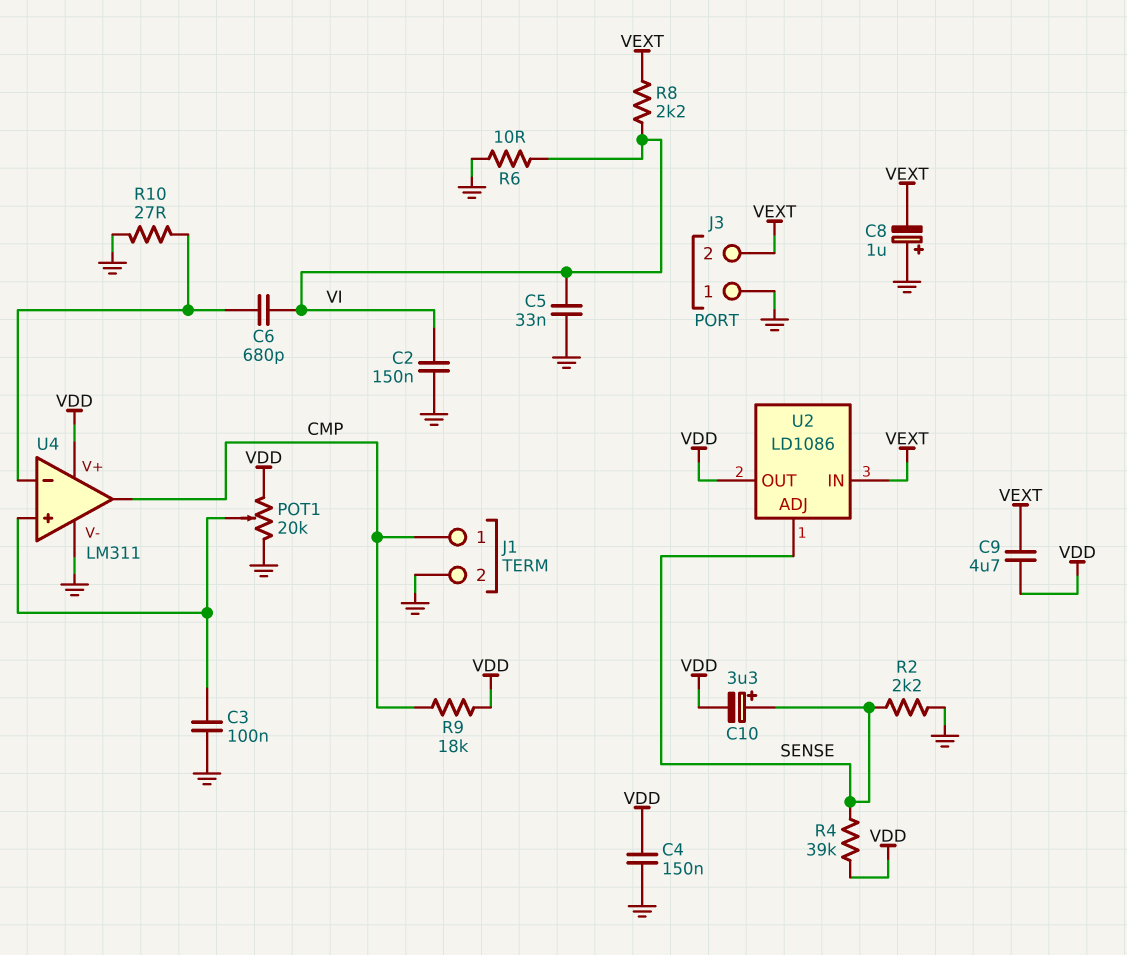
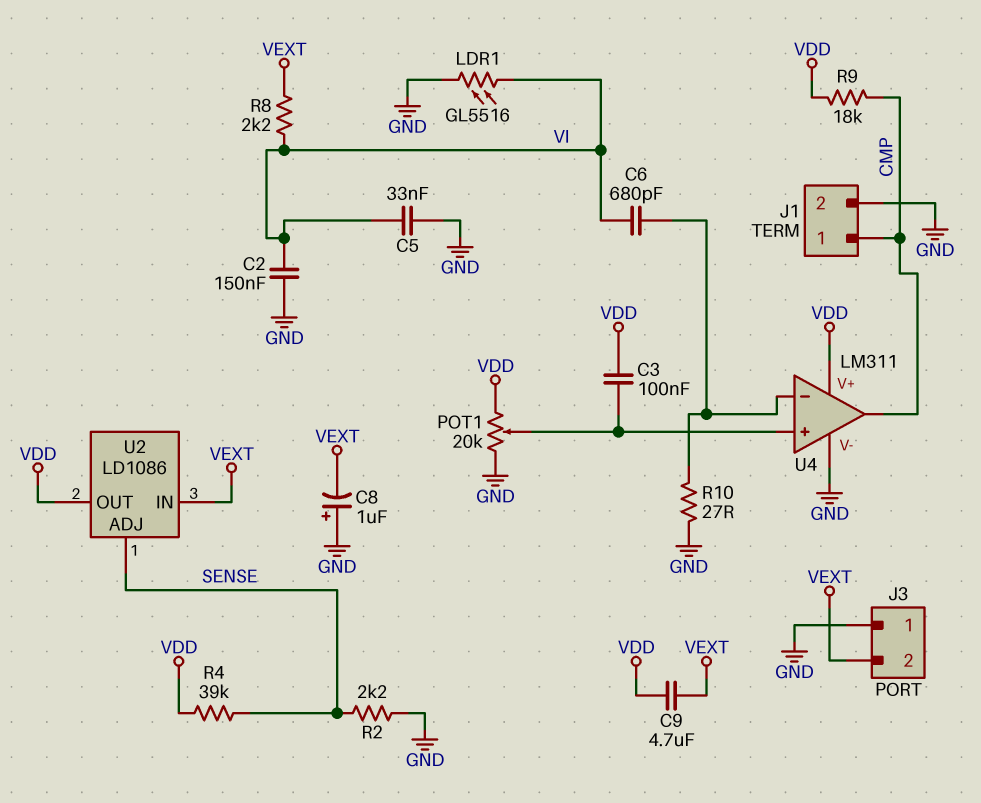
C3: 100nF (GND, U4/in+) -> 100nF (U4/in+, VDD)
C4: 150nF (GND, VDD) -> none
C10: 3.3uF (plus SENSE, minus VDD) -> none
LDR1: none -> GL5516 (GND, VI)
R6: 10 (GND, VI) -> none

